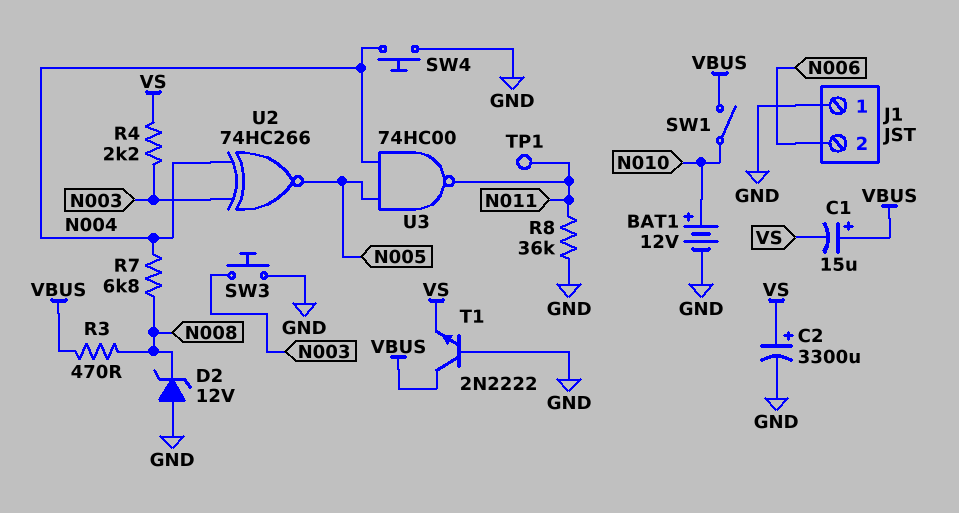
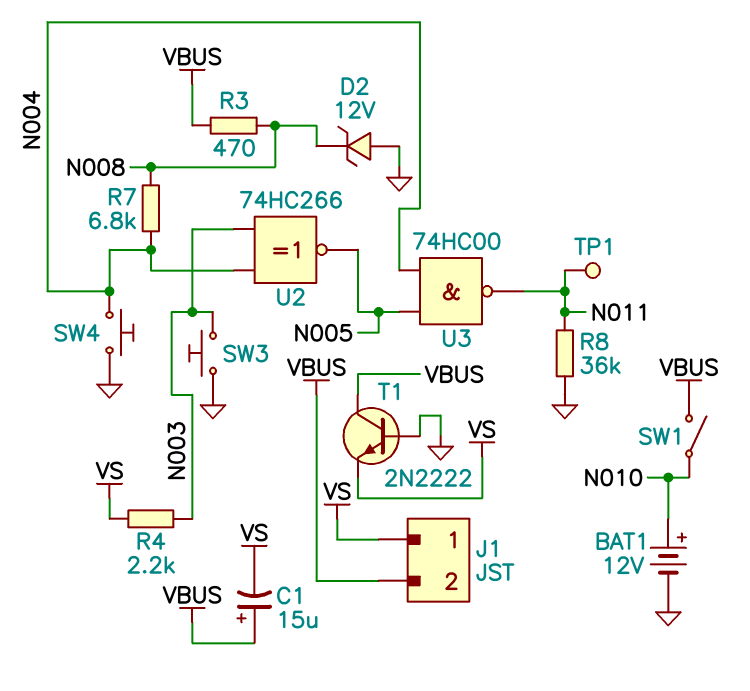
C2: 3300uF (plus VS, minus GND) -> none
J1 pin 1: GND -> VS
J1 pin 2: N006 -> VBUS

